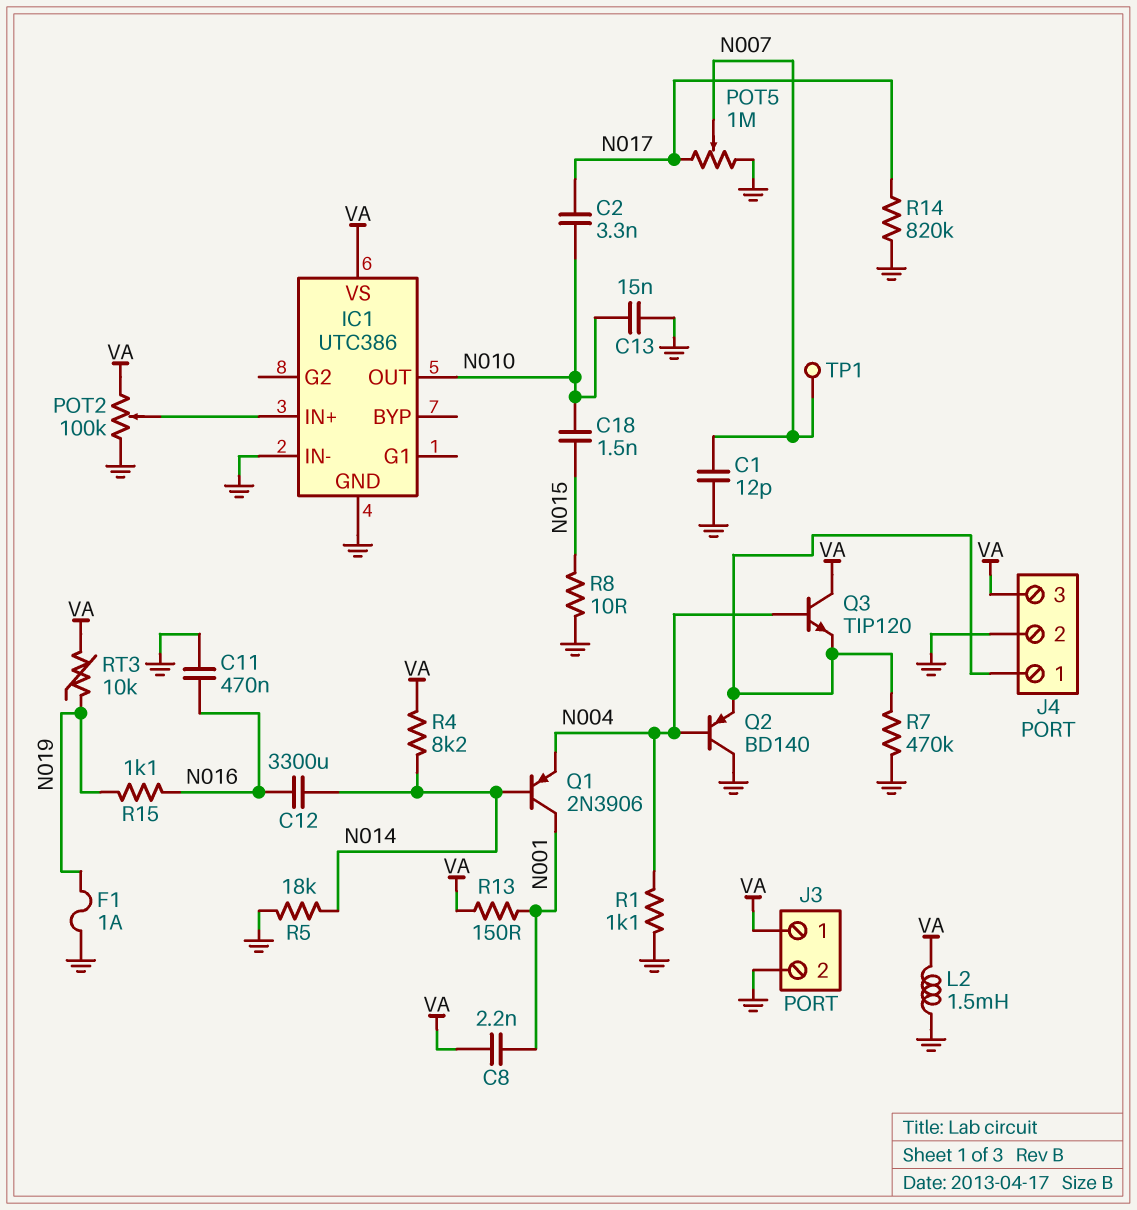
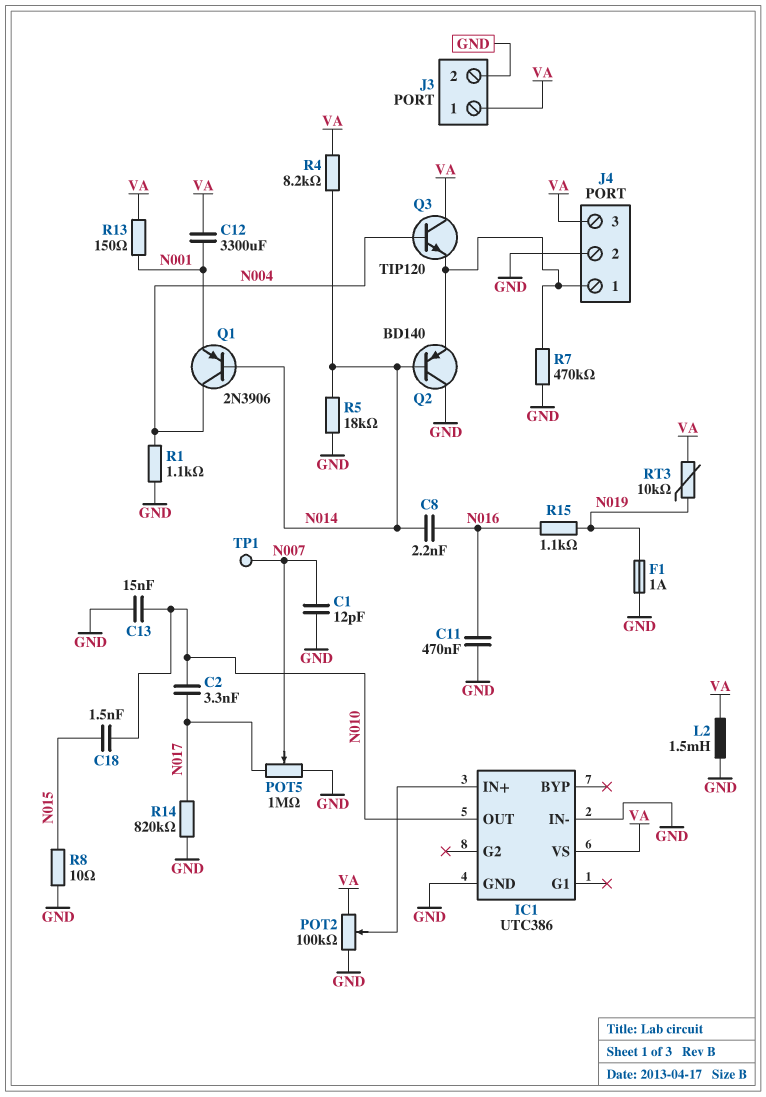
C8: 2.2nF (N001, VA) -> 2.2nF (N014, N016)
C12: 3300uF (N014, N016) -> 3300uF (N001, VA)
Q1: PNP 2N3906 (B N014, C N001, E N004) -> PNP 2N3906 (B N014, C N004, E N001)
Q2: PNP BD140 (B N004, C GND, E J4/1) -> PNP BD140 (B N014, C GND, E J4/1)

